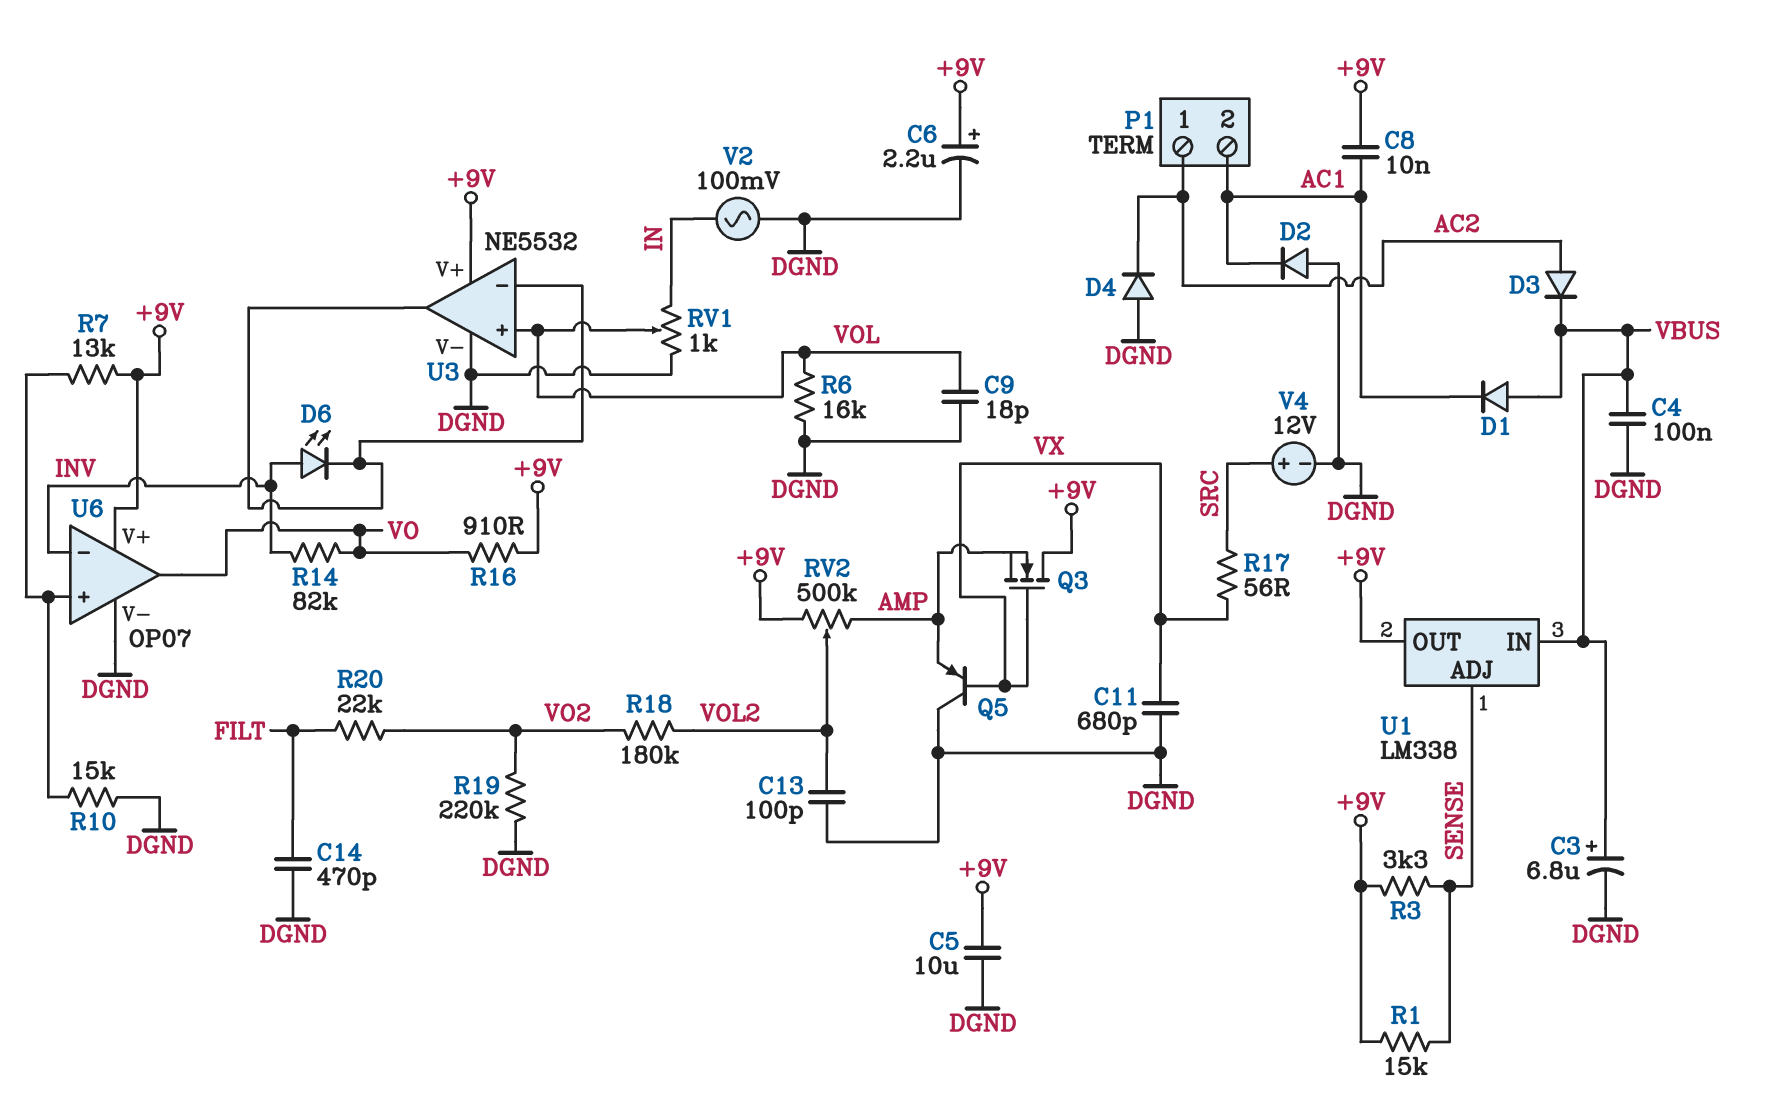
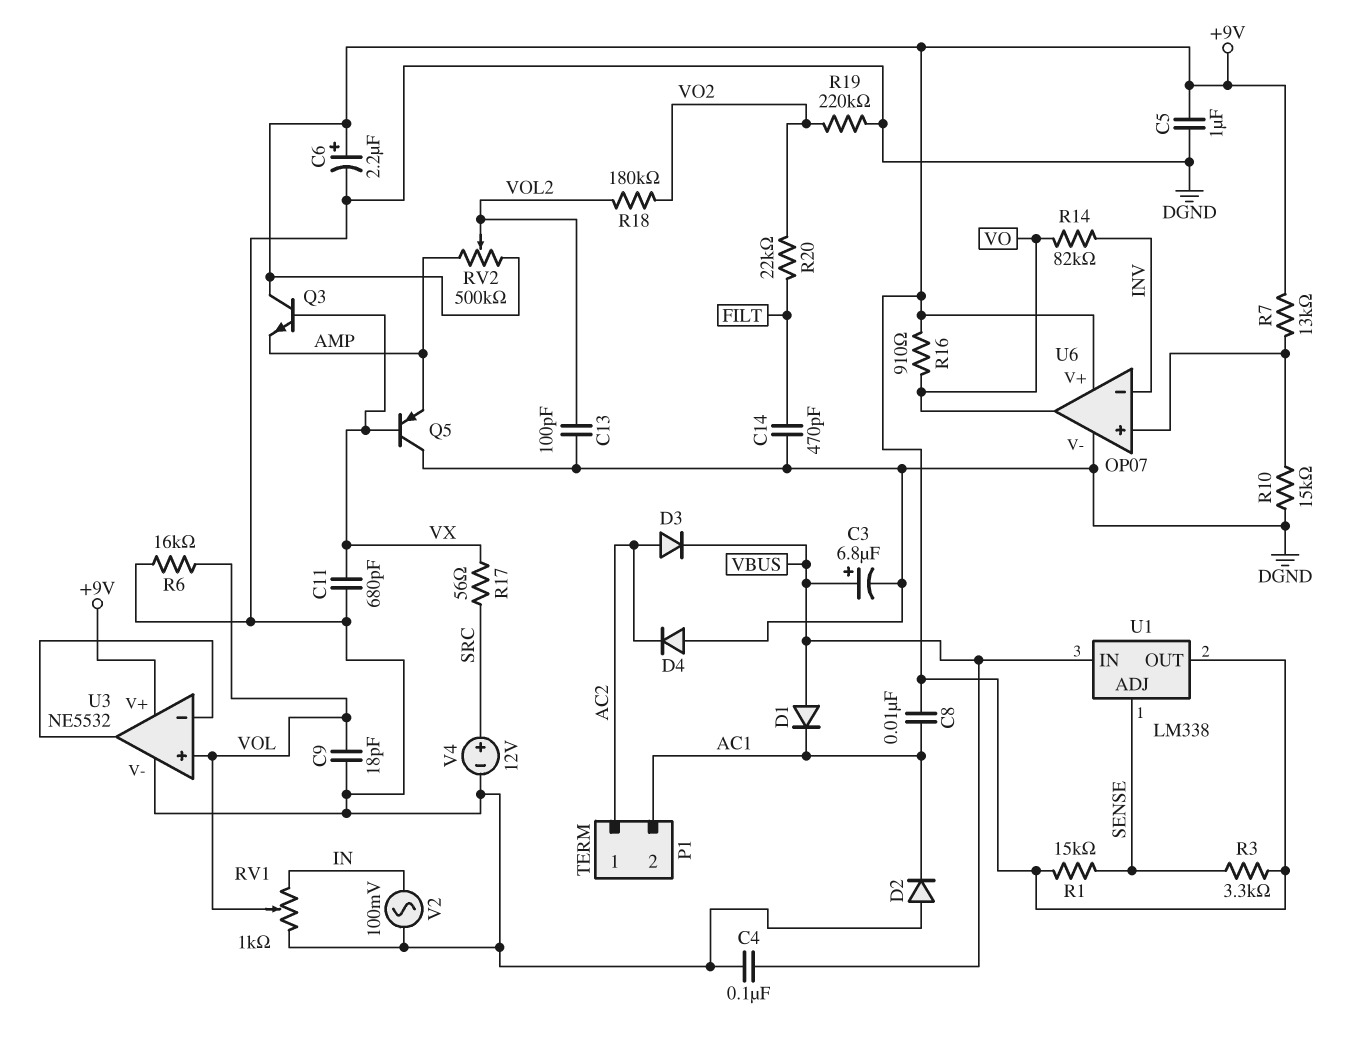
C5: 10uF (+9V, DGND) -> 1uF (+9V, DGND)
D6: LED (A INV, K U3/in-) -> none
Q3: NMOS (G VX, D +9V, S AMP) -> NPN (B VX, C +9V, E AMP)

